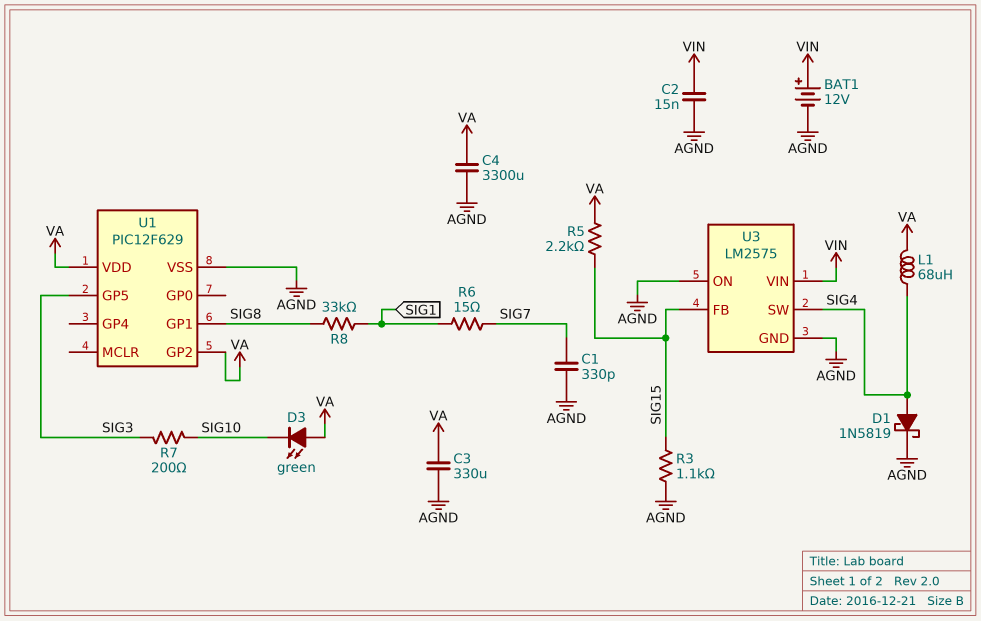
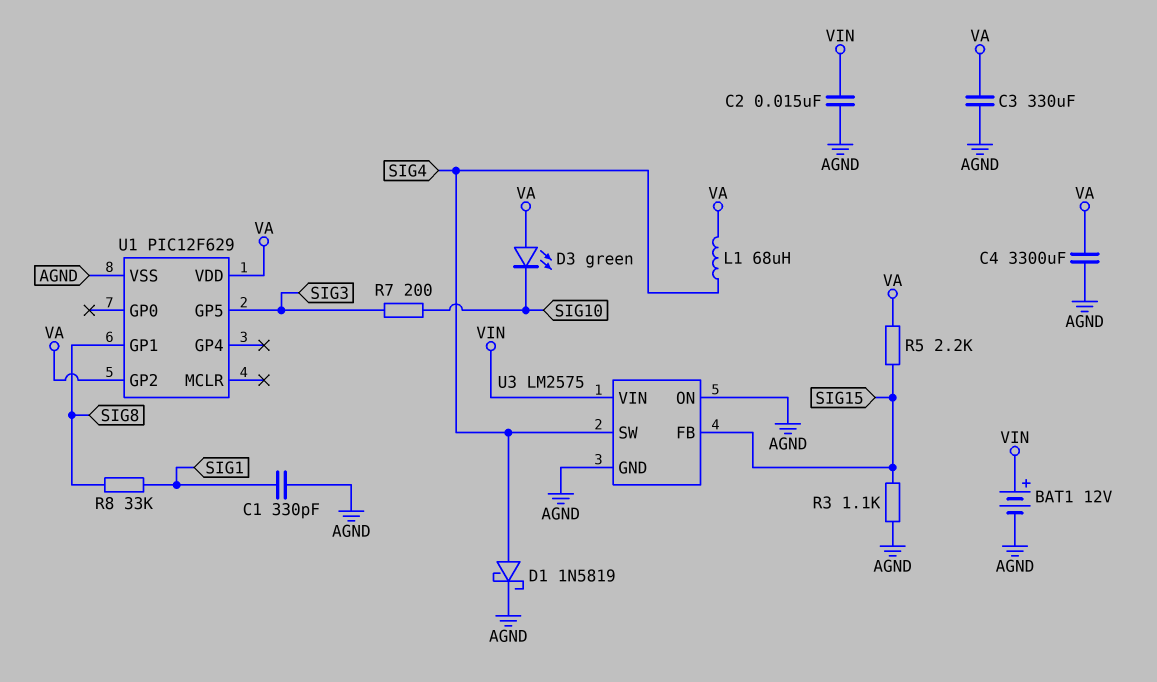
C1: 330pF (AGND, SIG7) -> 330pF (AGND, SIG1)
R6: 15 (SIG1, SIG7) -> none

